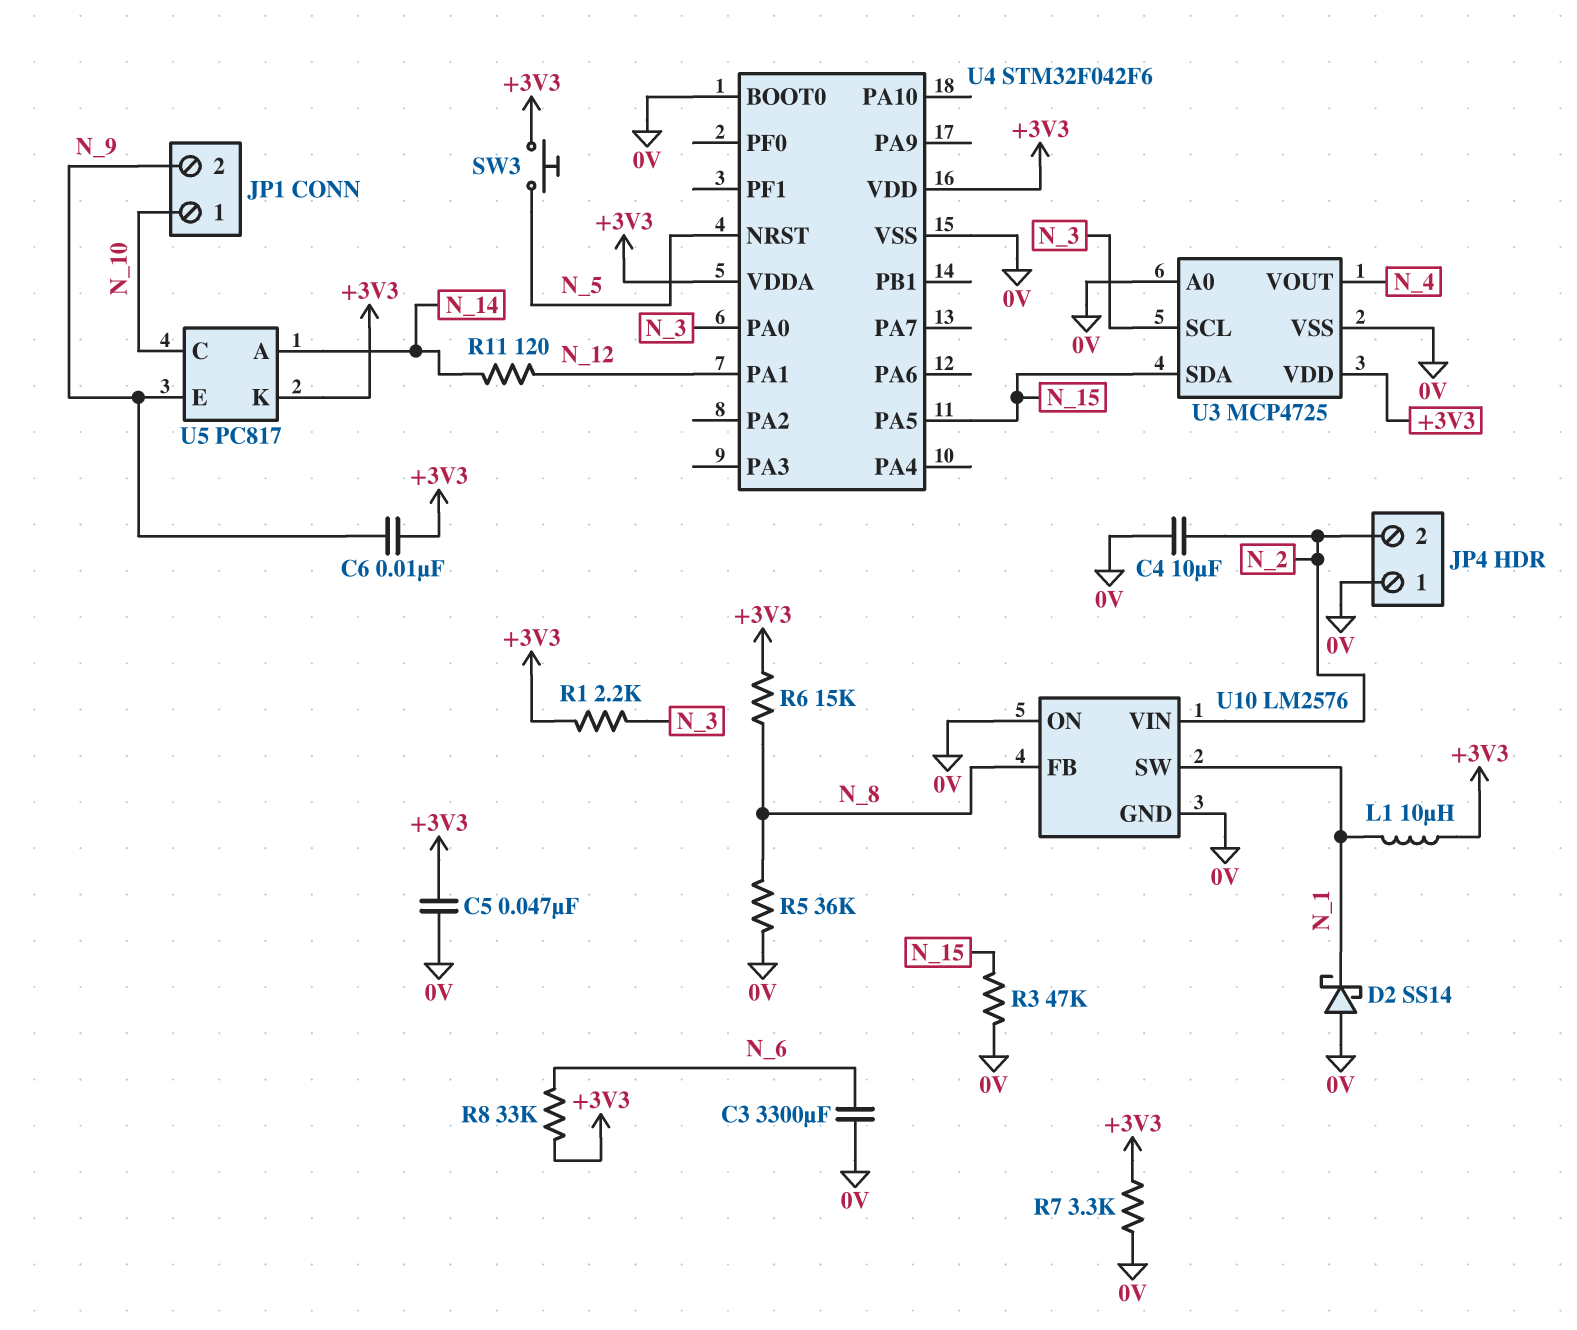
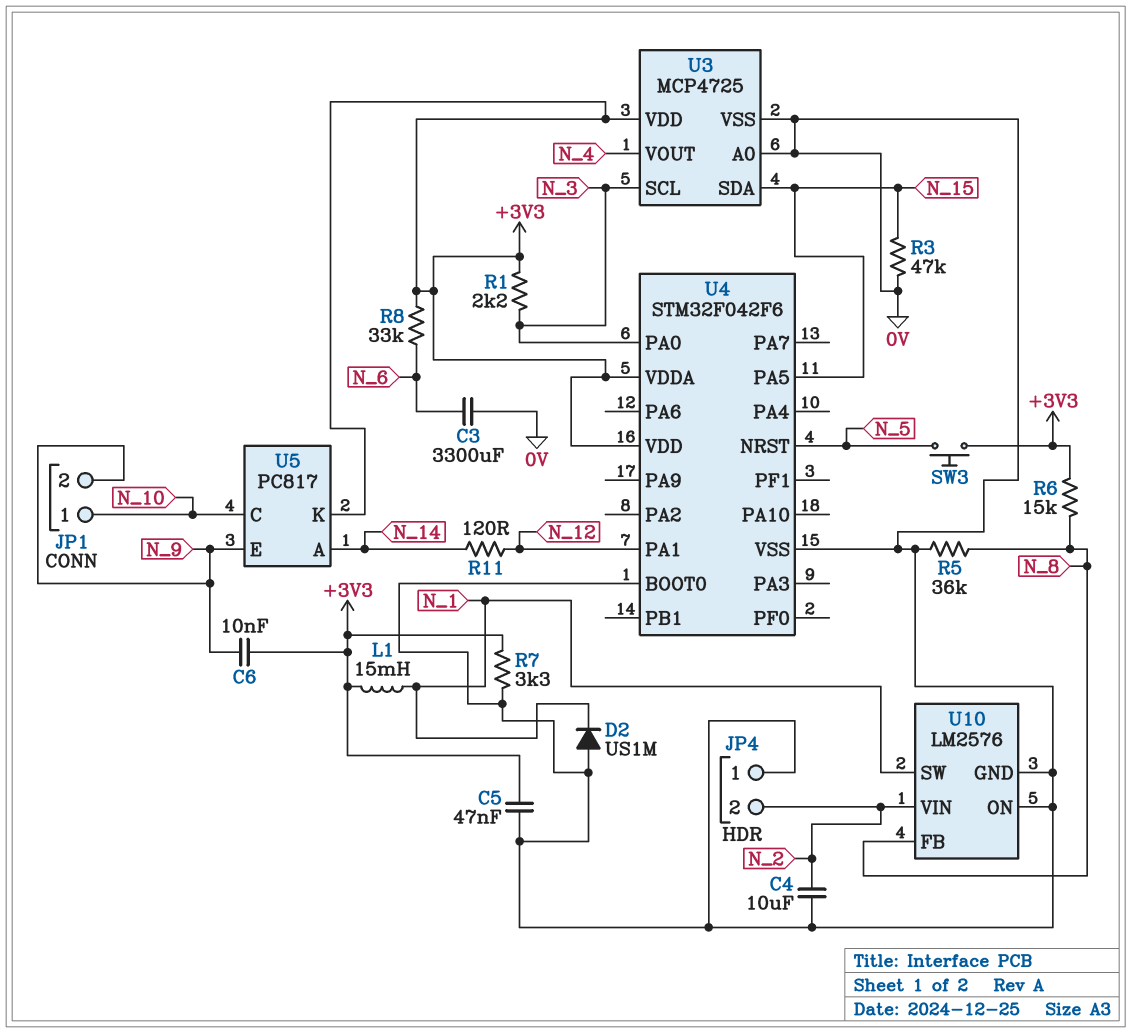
D2: schottky SS14 (A 0V, K N_1) -> diode US1M (A 0V, K N_1)
L1: 10uH (+3V3, N_1) -> 15mH (+3V3, N_1)

